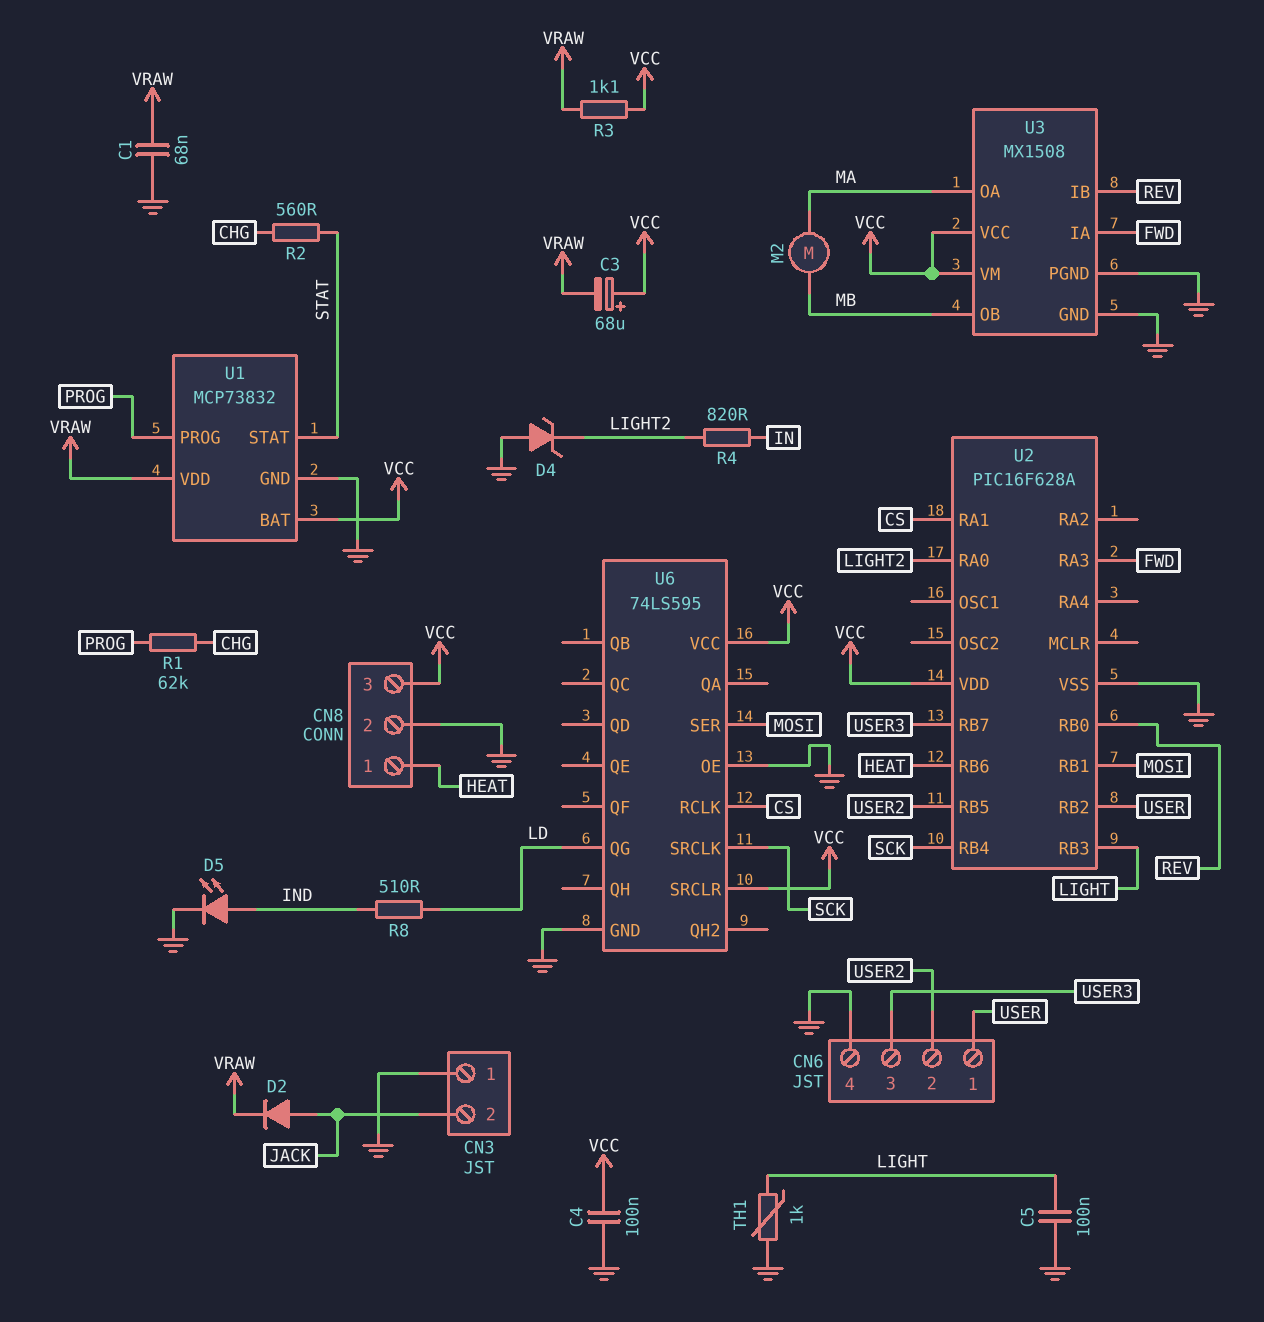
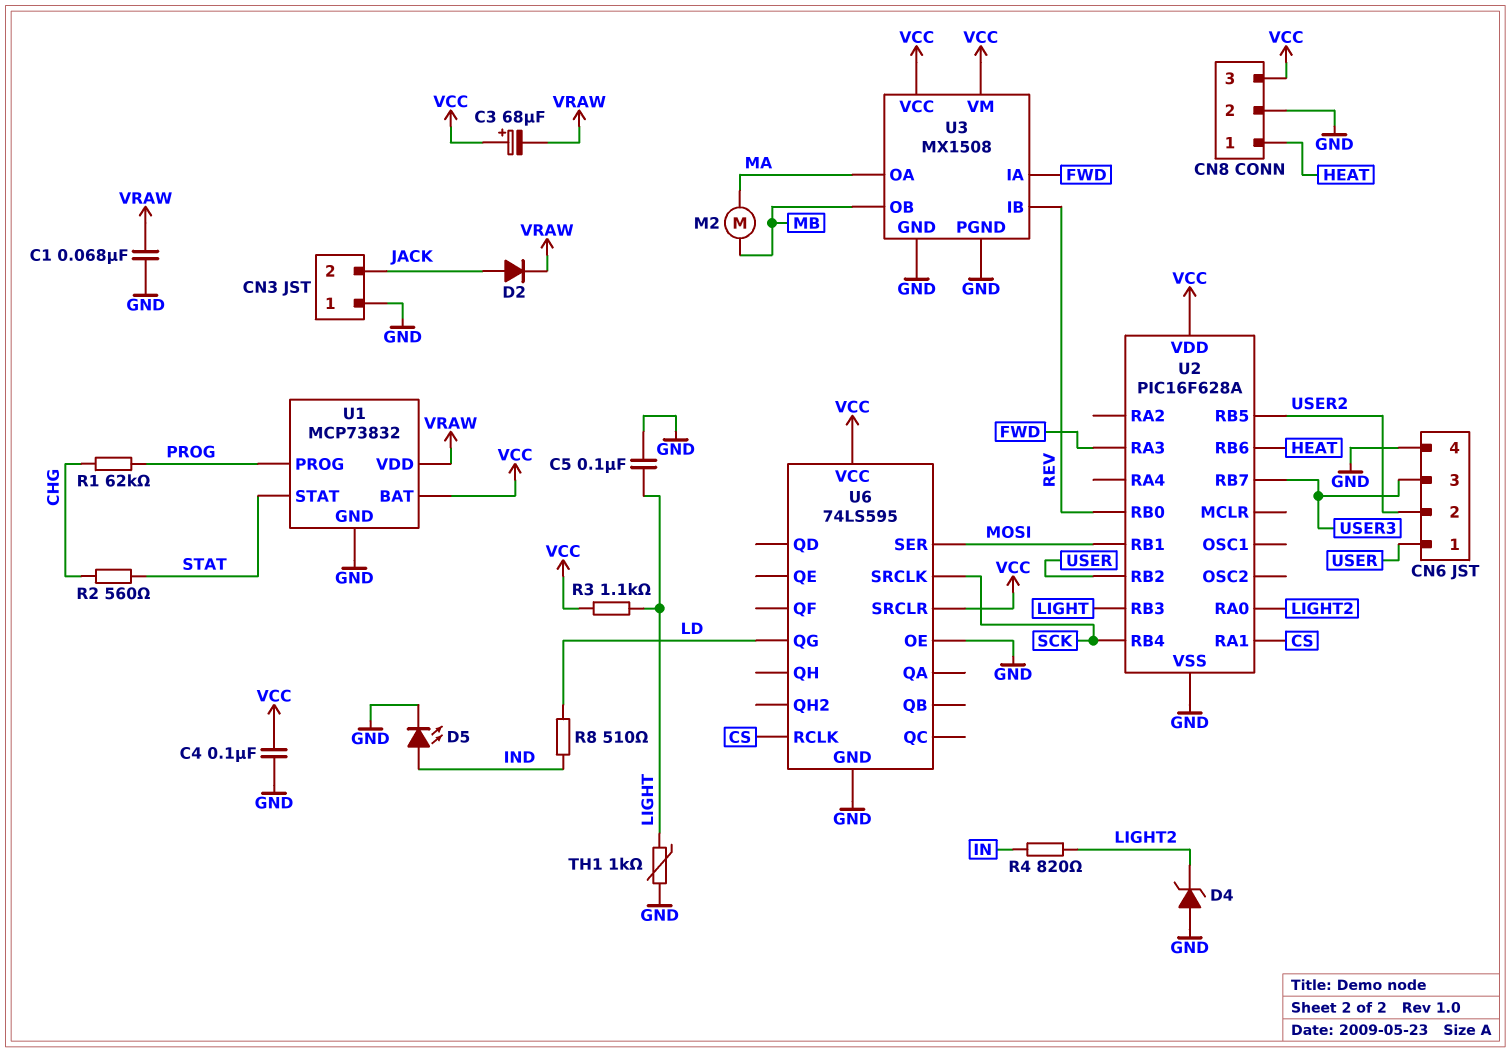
R3: 1.1k (VCC, VRAW) -> 1.1k (LIGHT, VCC)

